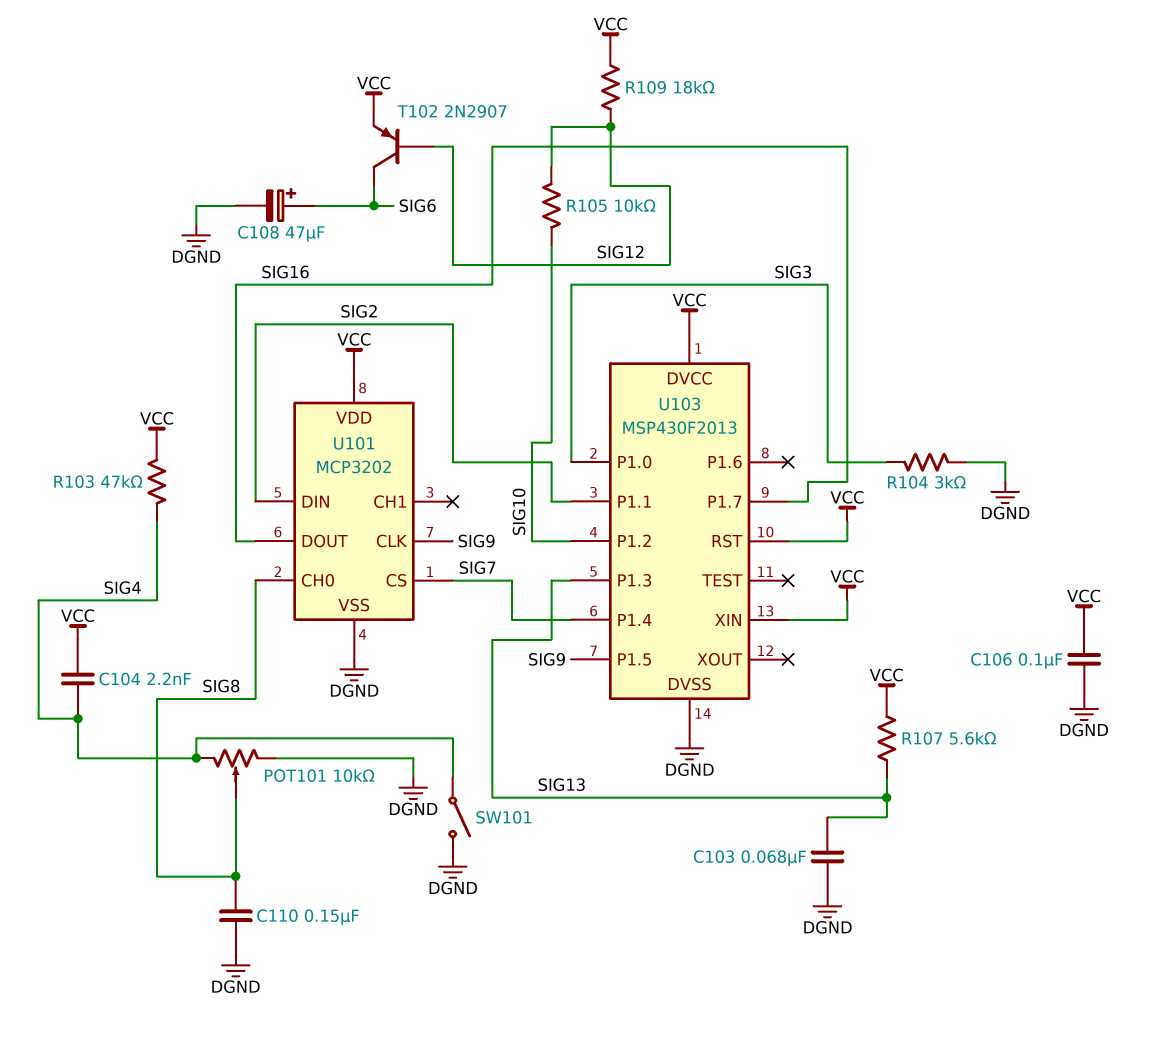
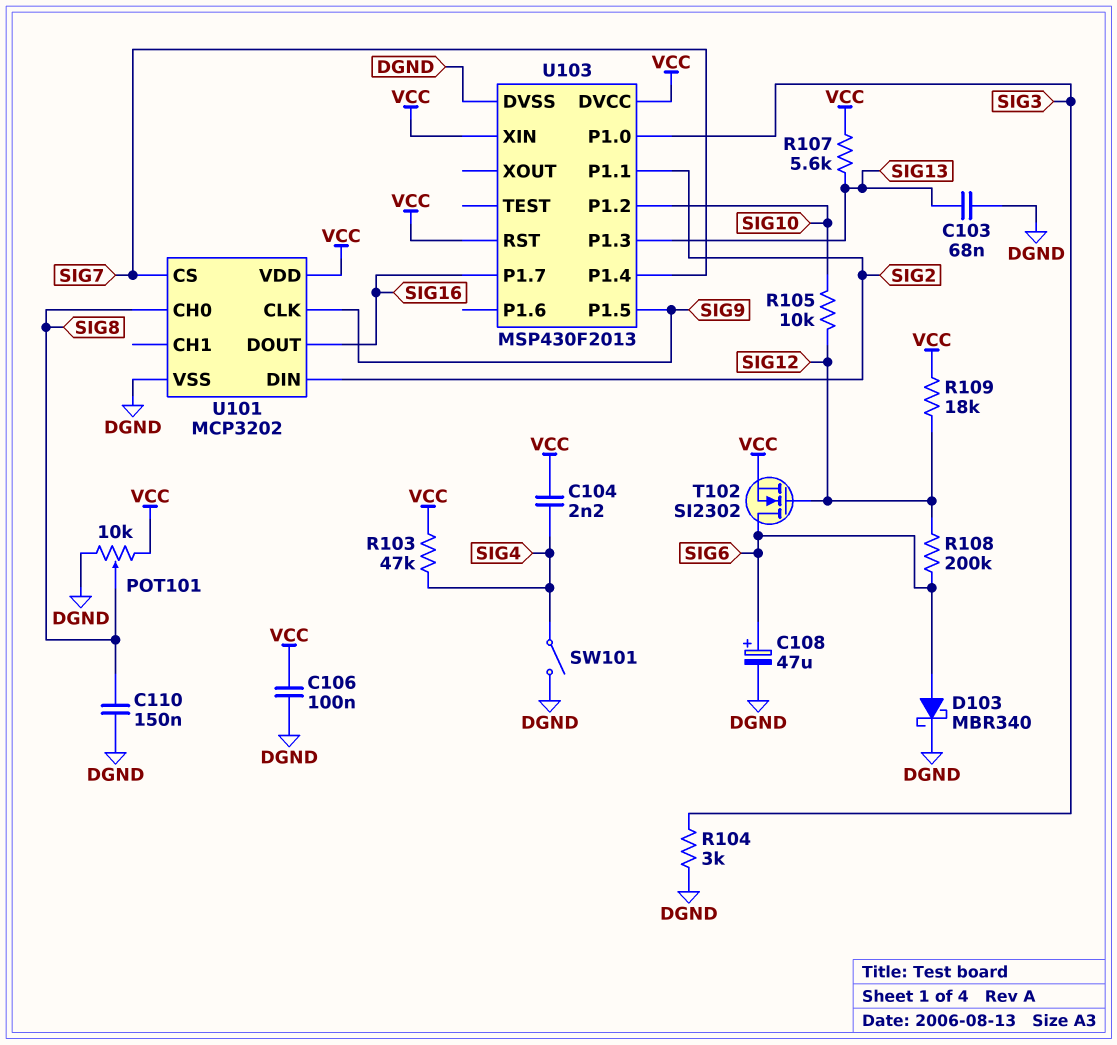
D103: none -> schottky MBR340 (A SIG6, K DGND)
POT101: 10k (DGND, SIG4, wiper SIG8) -> 10k (DGND, VCC, wiper SIG8)
R108: none -> 200k (SIG6, SIG12)
T102: PNP 2N2907 (B SIG12, C SIG6, E VCC) -> NMOS SI2302 (G SIG12, D SIG6, S VCC)

